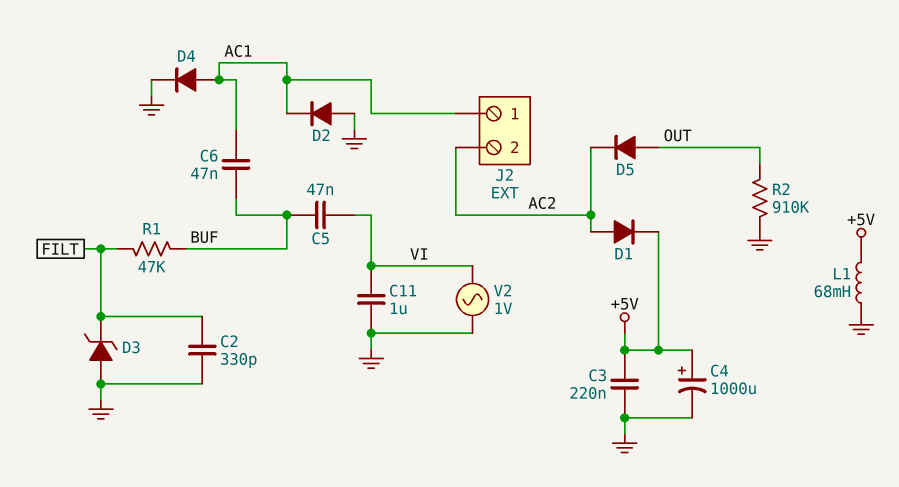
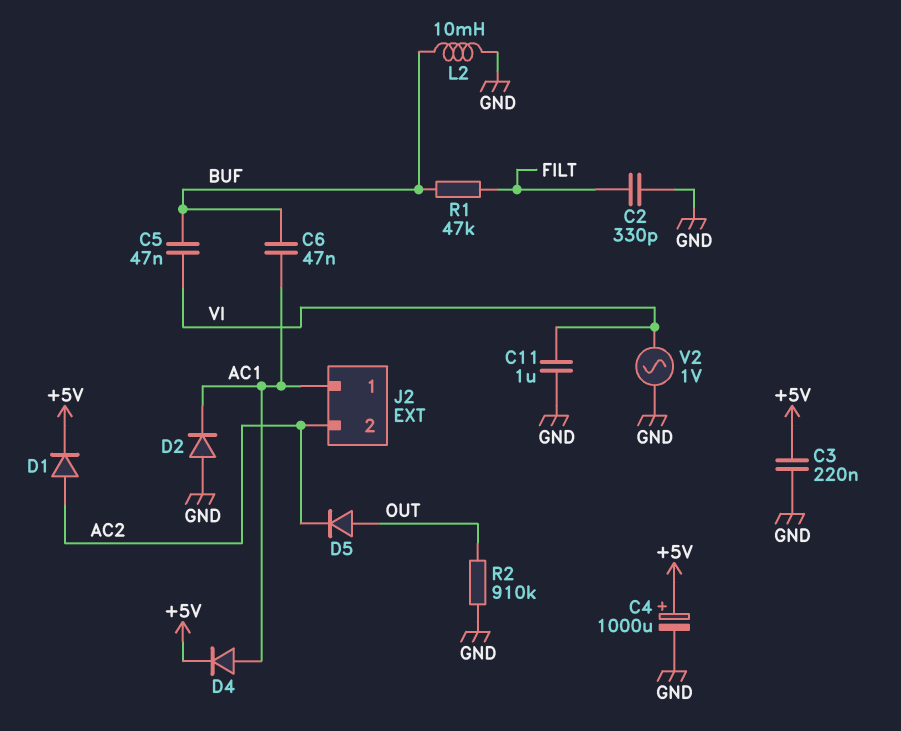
D3: zener (A GND, K FILT) -> none
D4: diode (A AC1, K GND) -> diode (A AC1, K +5V)
L1: 68mH (+5V, GND) -> none
L2: none -> 10mH (BUF, GND)

